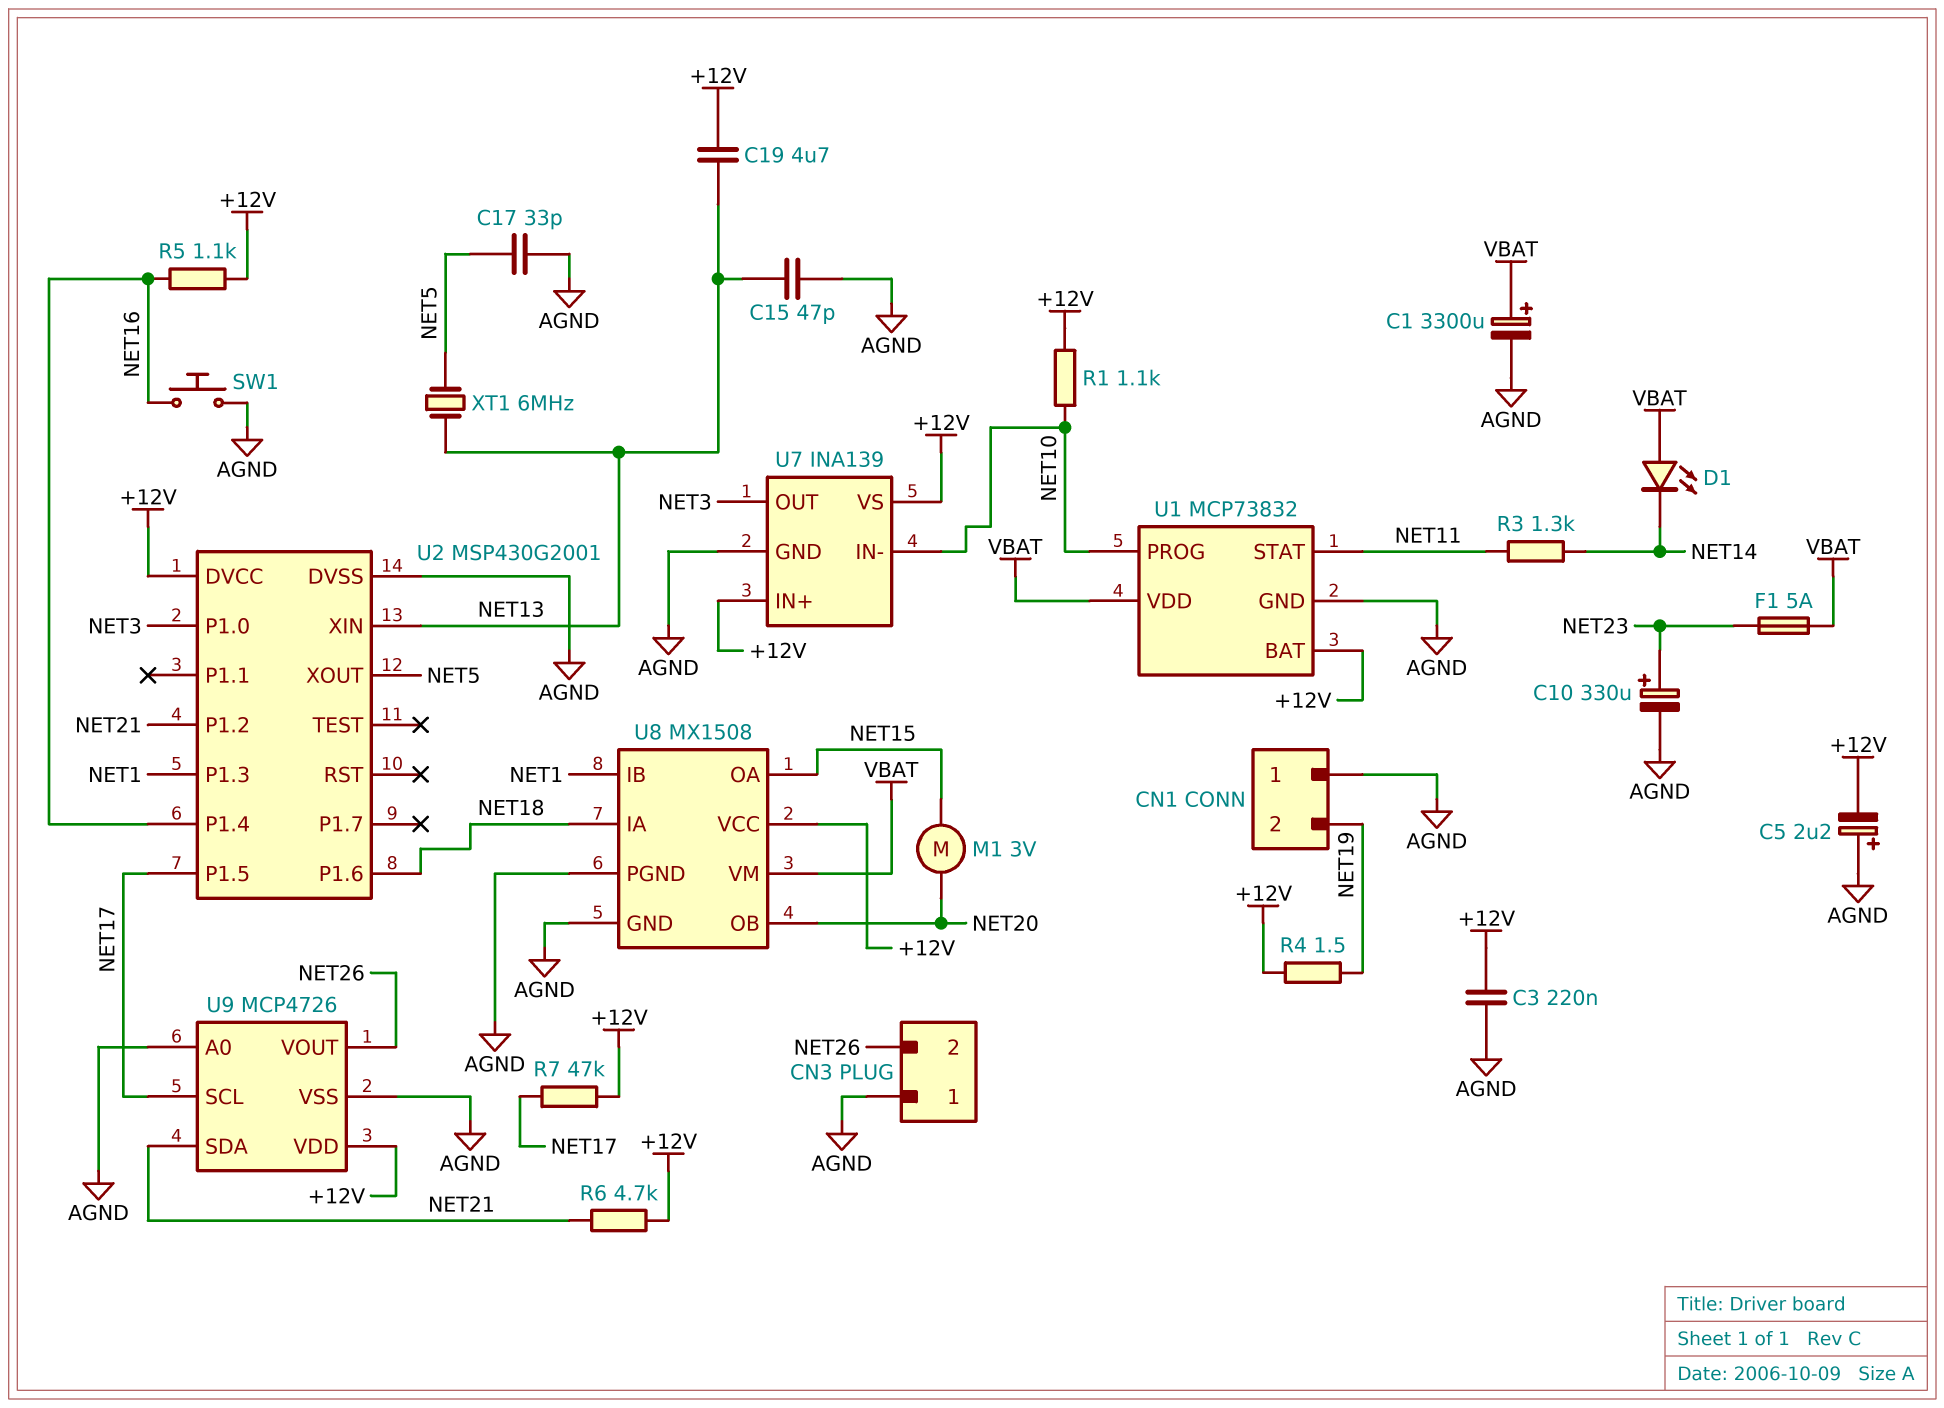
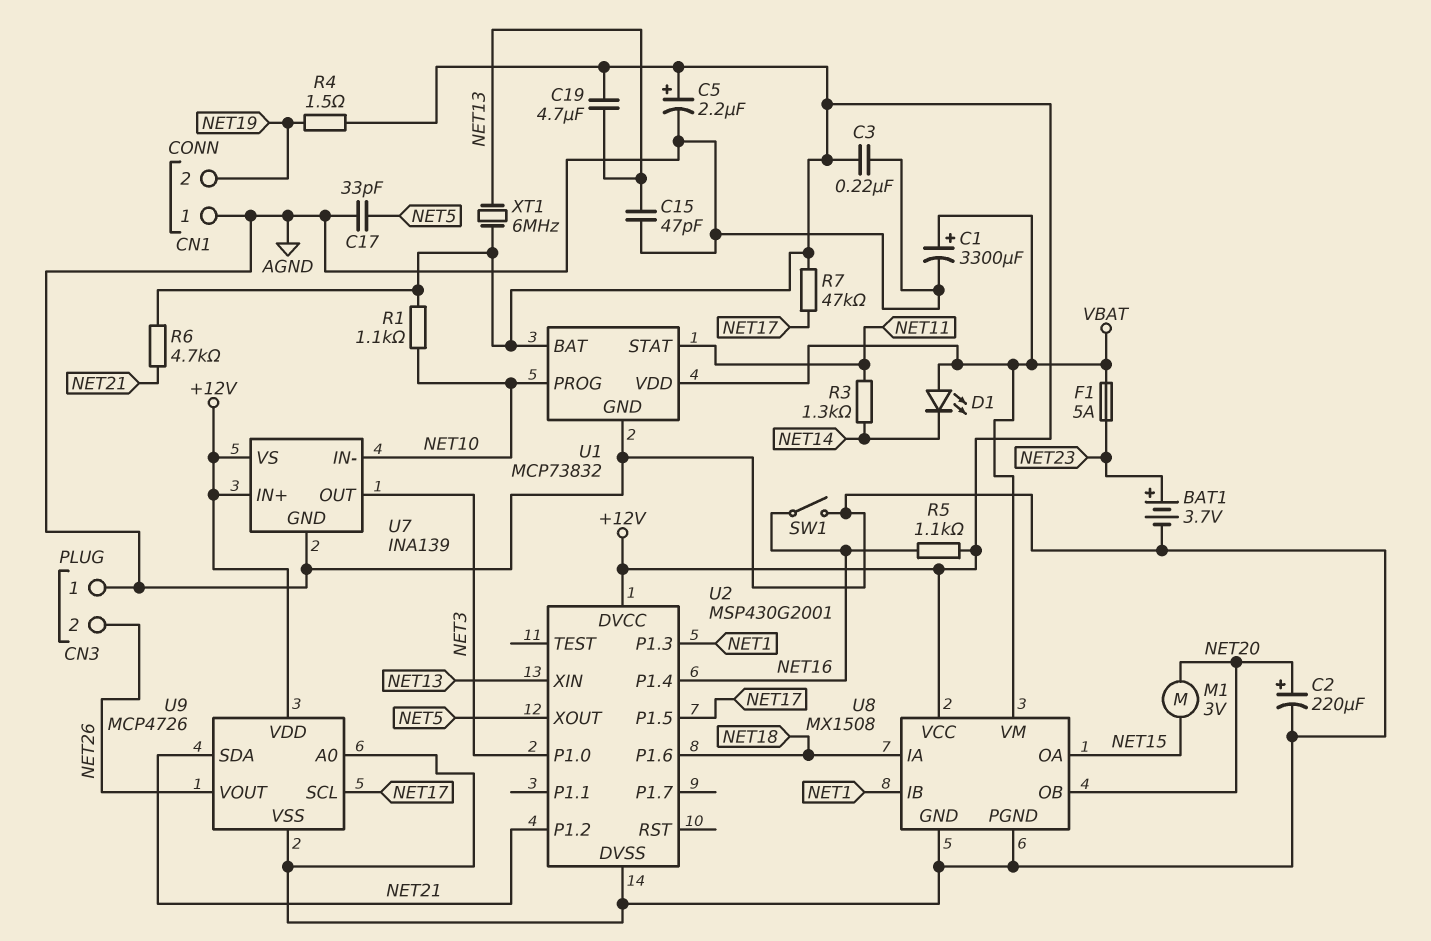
BAT1: none -> 3.7V (plus NET23, minus AGND)
C2: none -> 220uF (plus NET20, minus AGND)
C5: 2.2uF (plus AGND, minus +12V) -> 2.2uF (plus +12V, minus AGND)
C10: 330uF (plus NET23, minus AGND) -> none
SW1: button (AGND, NET16) -> switch (AGND, NET16)
XT1: 6MHz (NET5, NET13) -> 6MHz (+12V, NET13)

